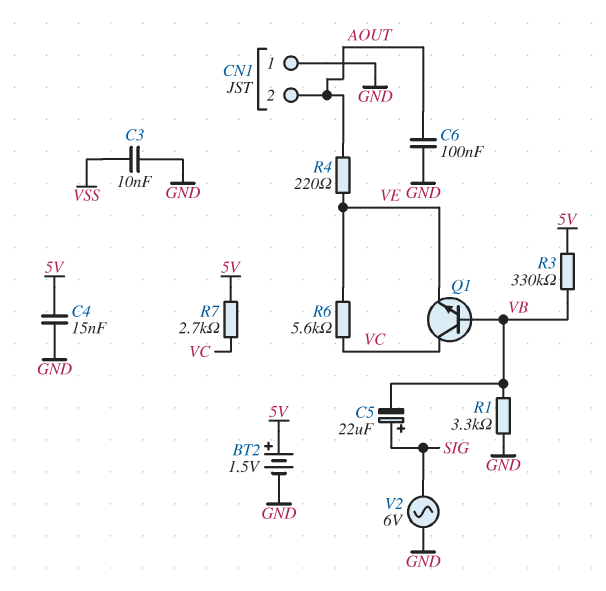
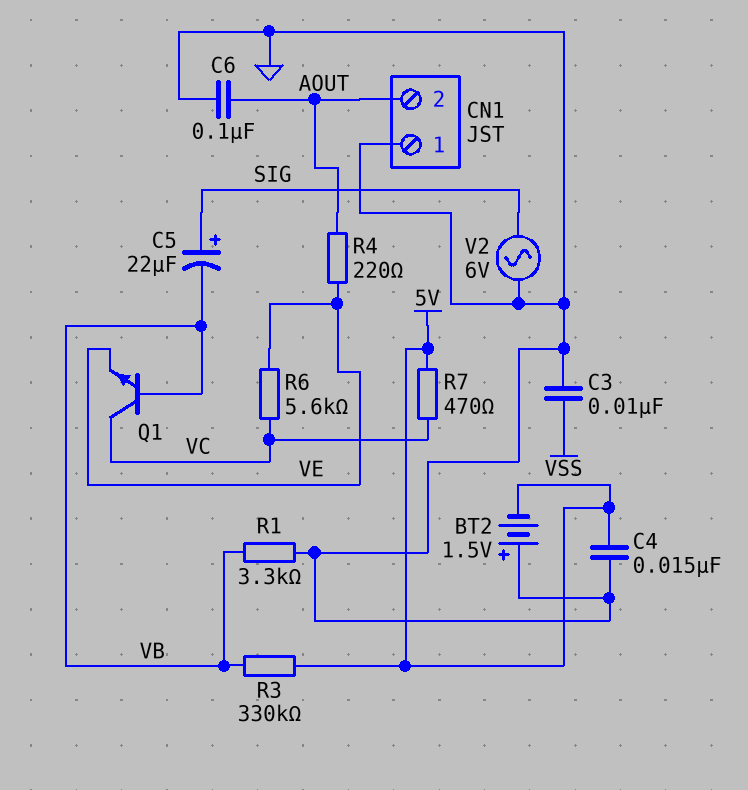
BT2: 1.5V (plus 5V, minus GND) -> 1.5V (plus GND, minus 5V)
R7: 2.7k (5V, VC) -> 470 (5V, VC)

